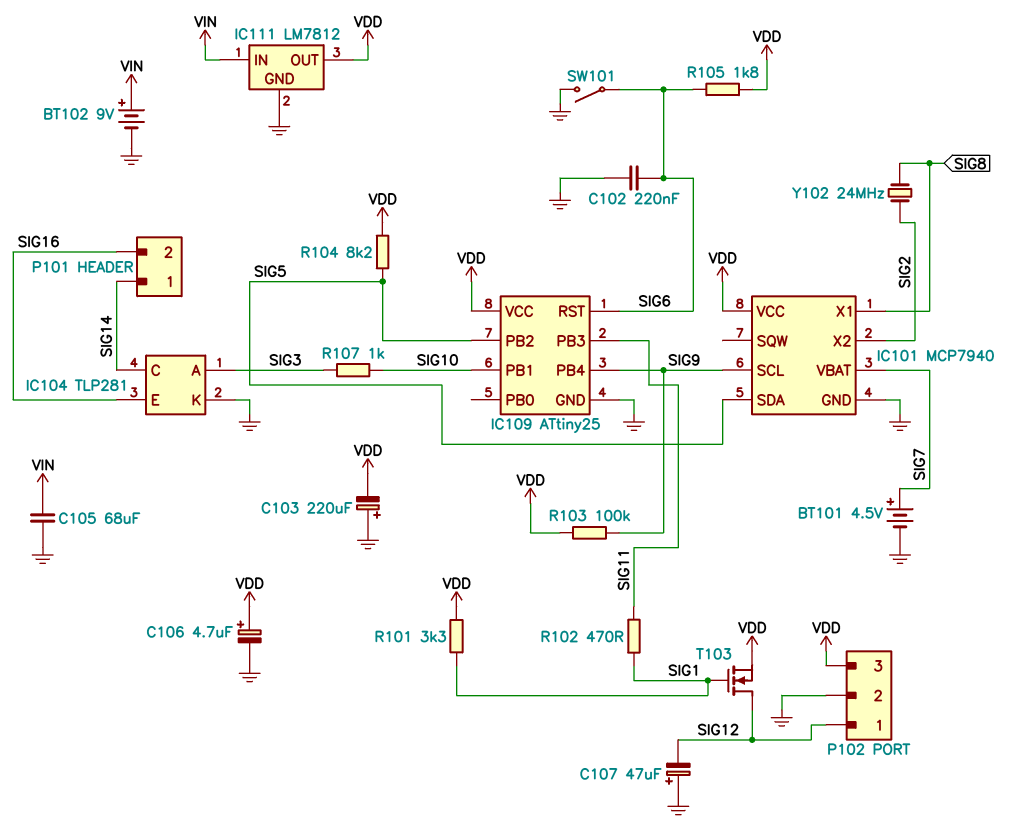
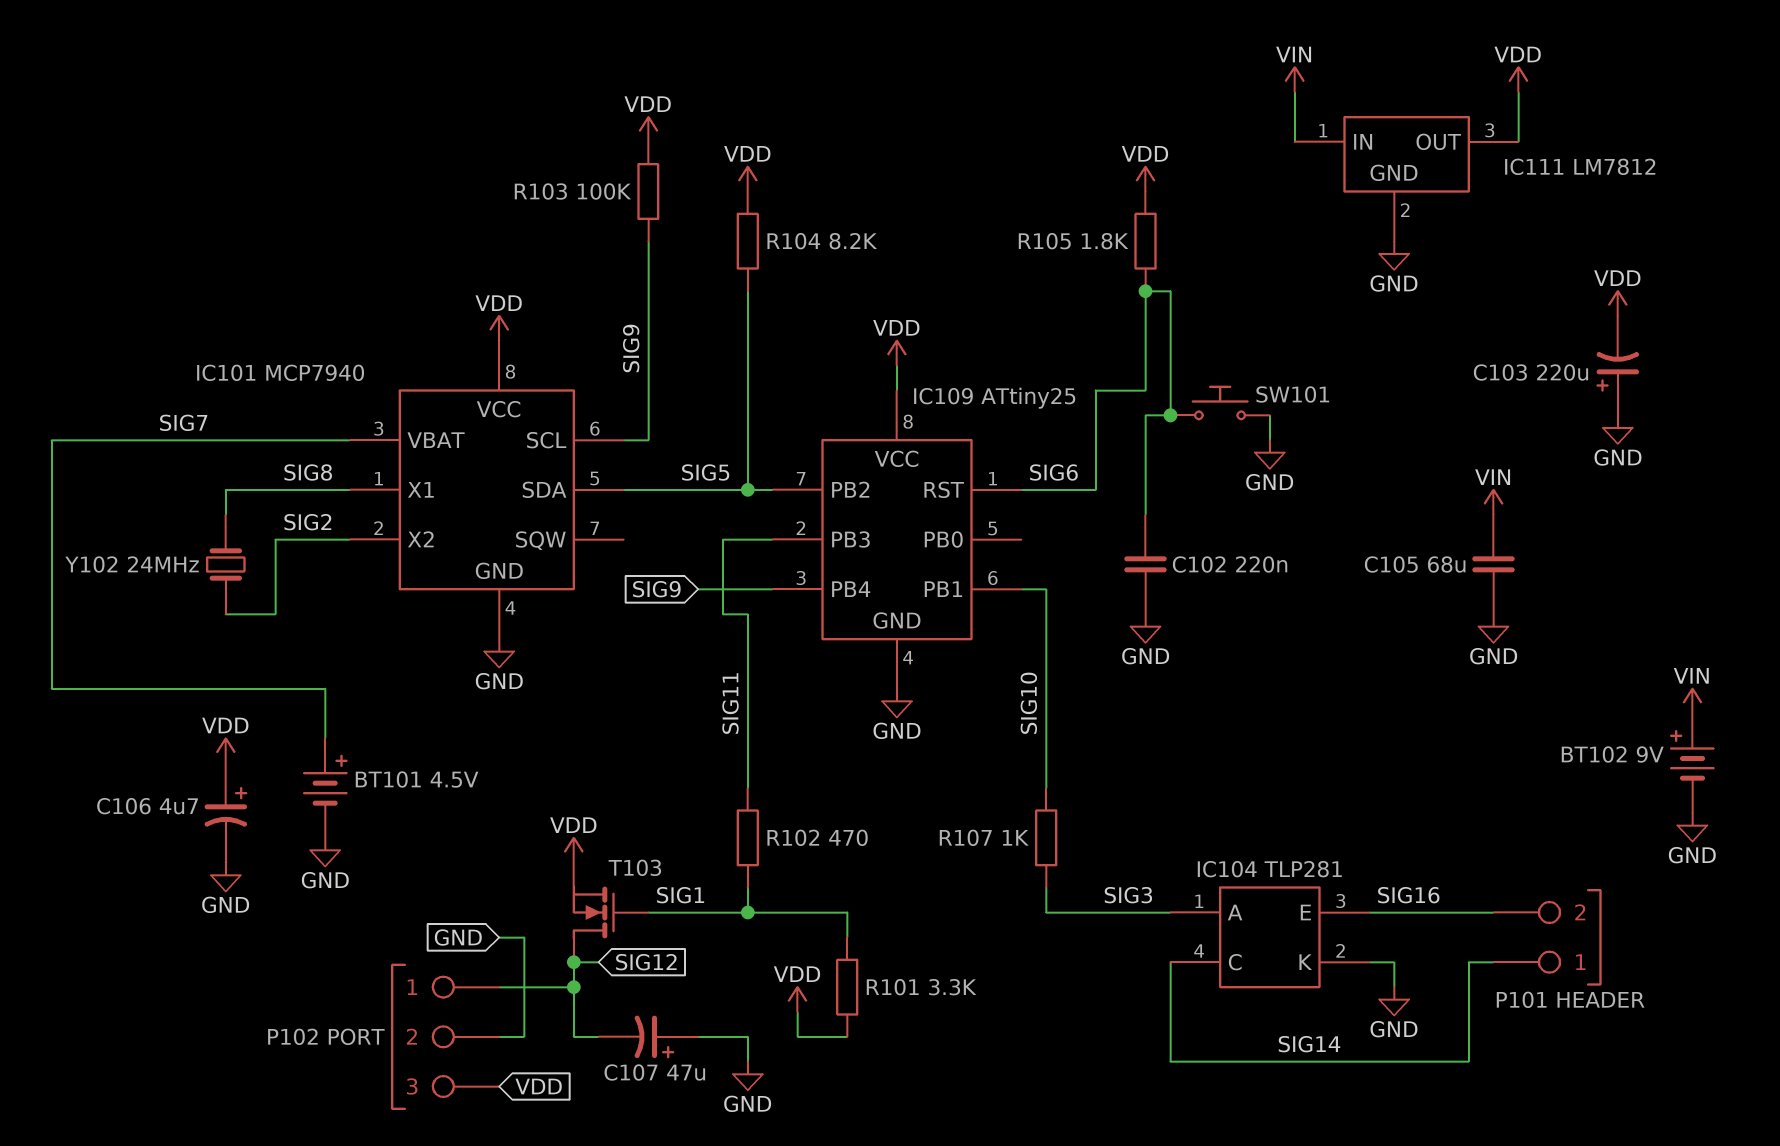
SW101: switch (GND, SIG6) -> button (GND, SIG6)

